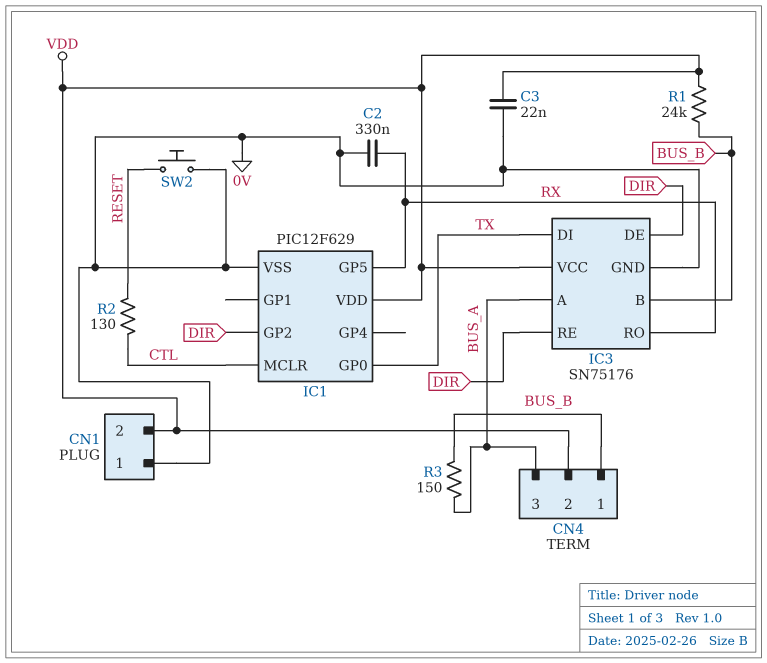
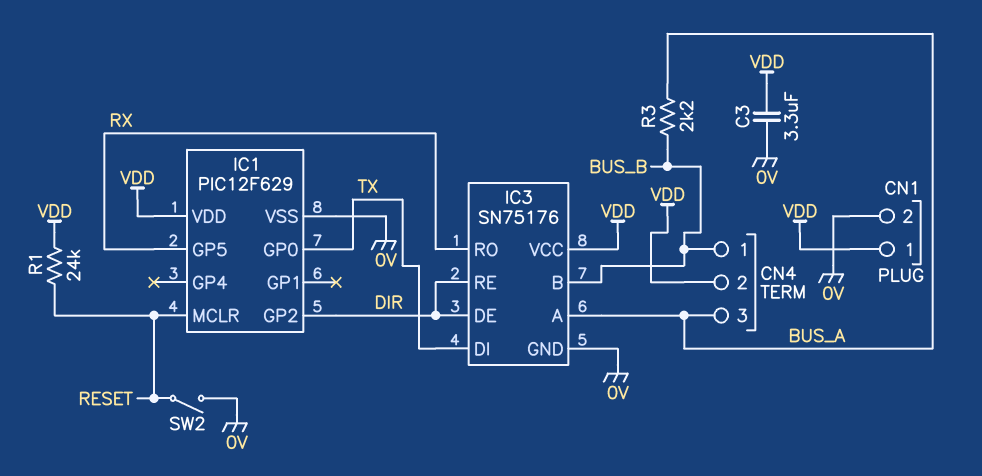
C2: 330nF (0V, RX) -> none
C3: 22nF (0V, VDD) -> 3.3uF (0V, VDD)
CN1 pin 1: 0V -> VDD
CN1 pin 2: VDD -> 0V
IC1 pin MCLR: CTL -> RESET
R1: 24k (BUS_B, VDD) -> 24k (RESET, VDD)
R2: 130 (CTL, RESET) -> none
R3: 150 (BUS_A, BUS_B) -> 2.2k (BUS_A, BUS_B)
SW2: button (0V, RESET) -> switch (0V, RESET)

